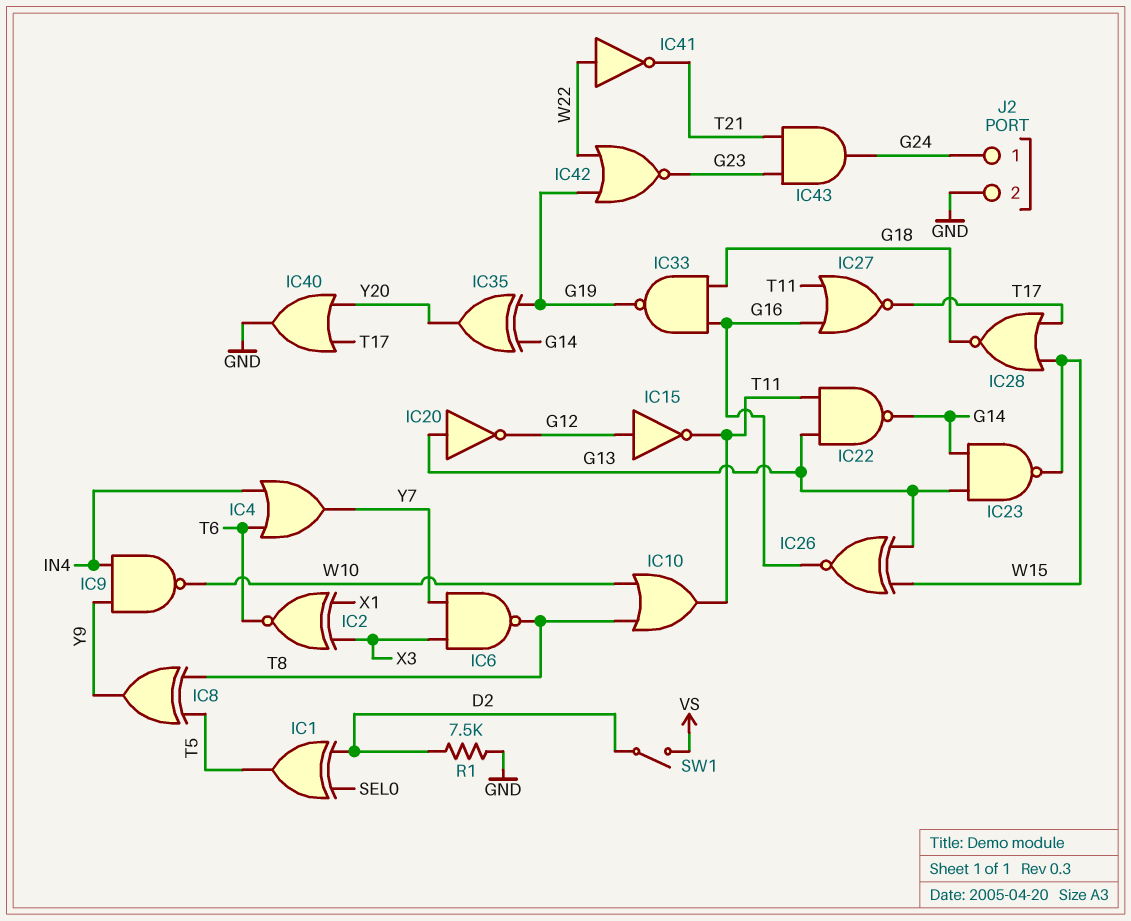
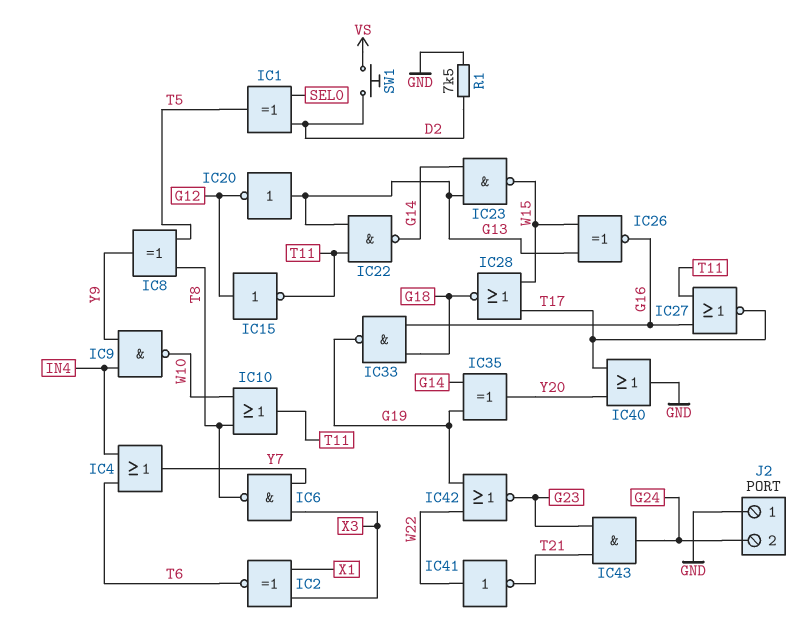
J2 pin 1: G24 -> GND
J2 pin 2: GND -> G24
SW1: switch (D2, VS) -> button (D2, VS)

